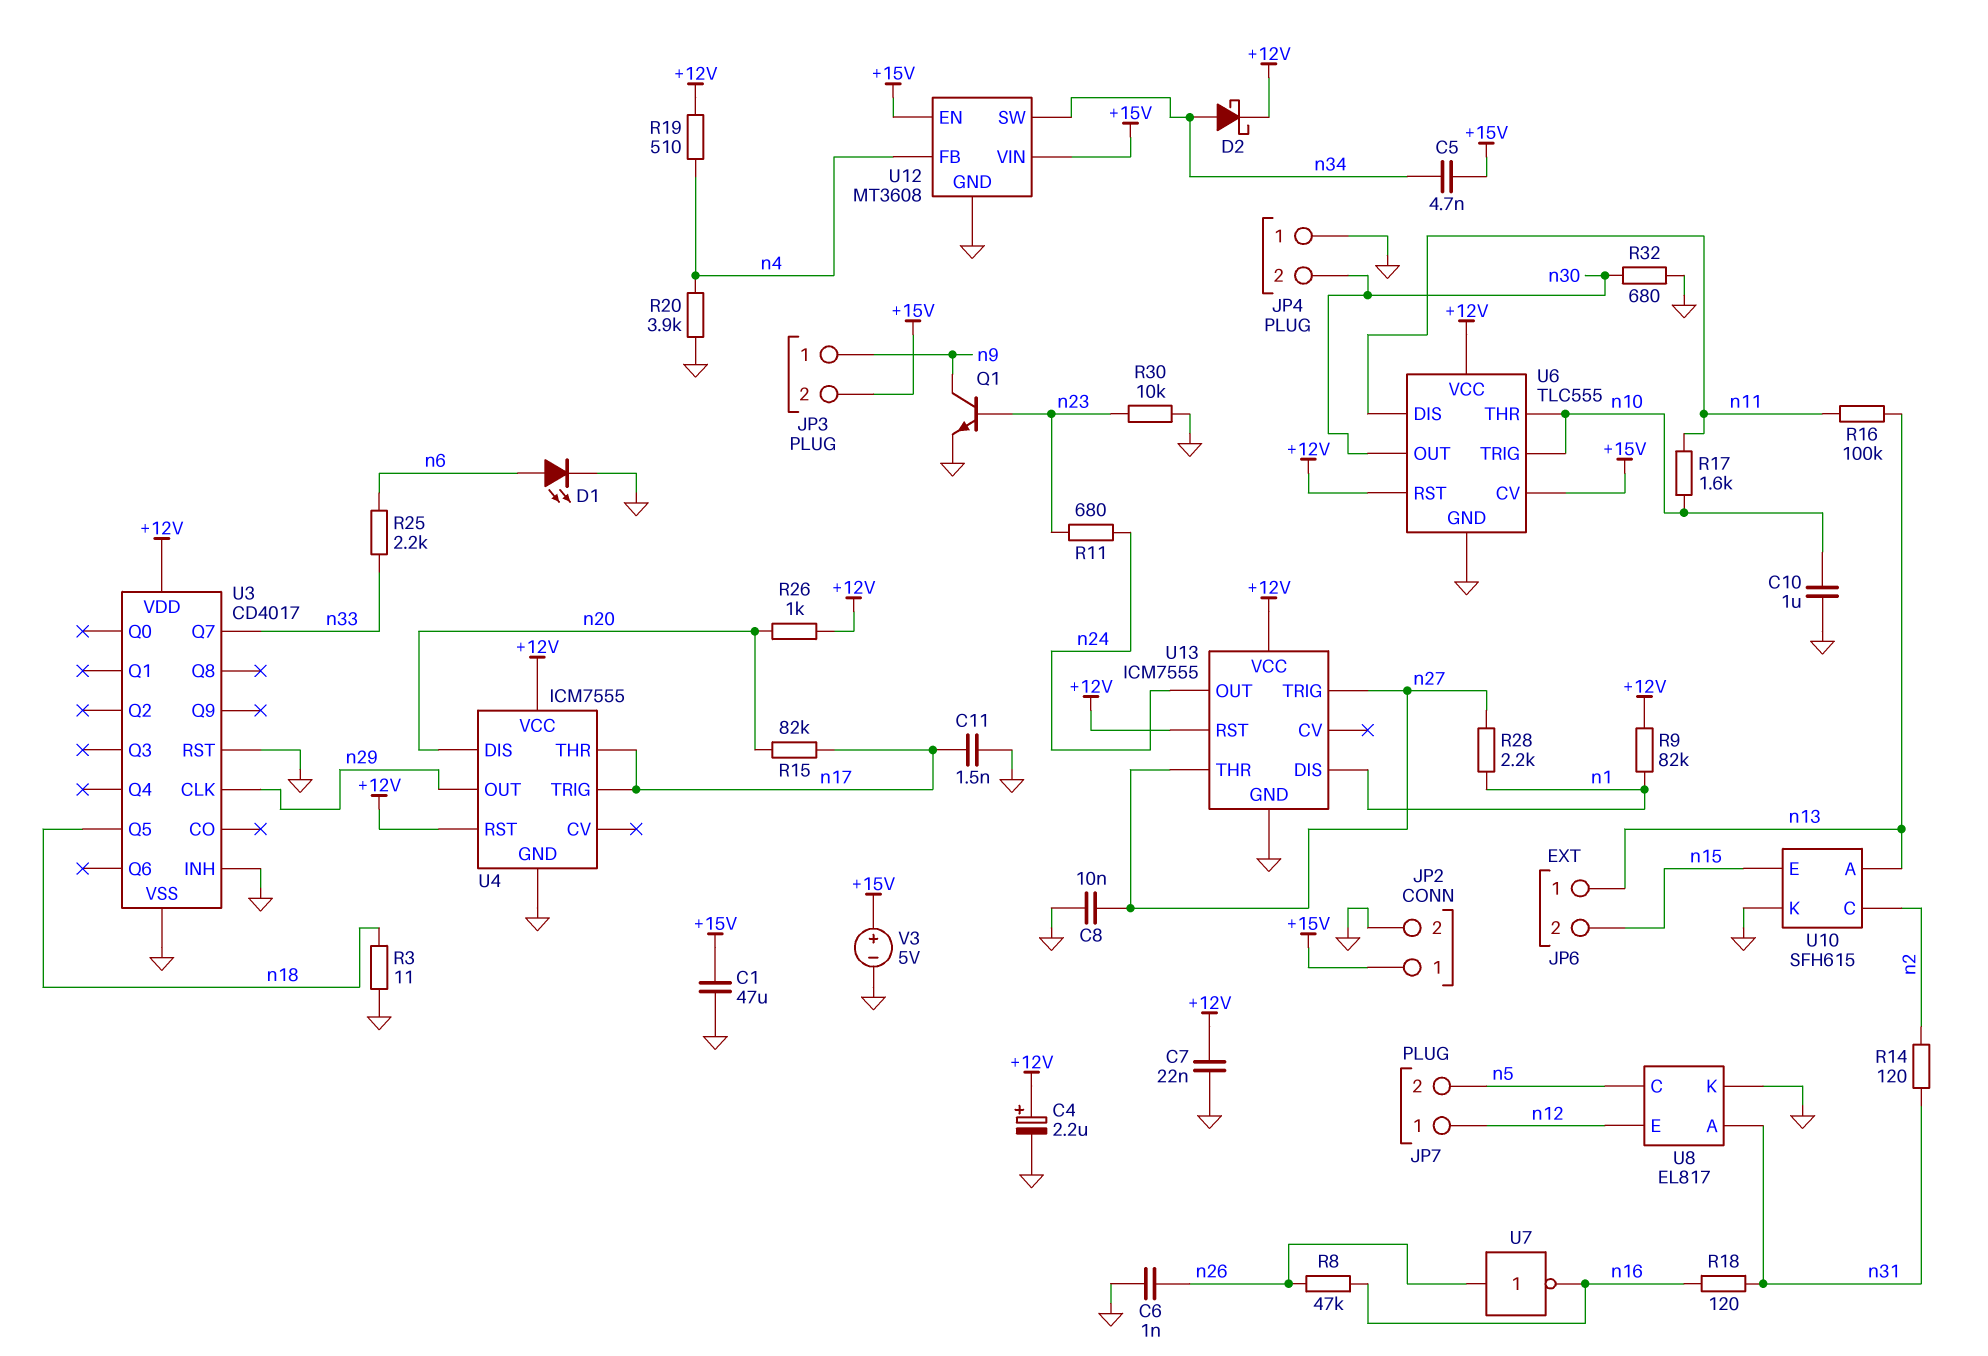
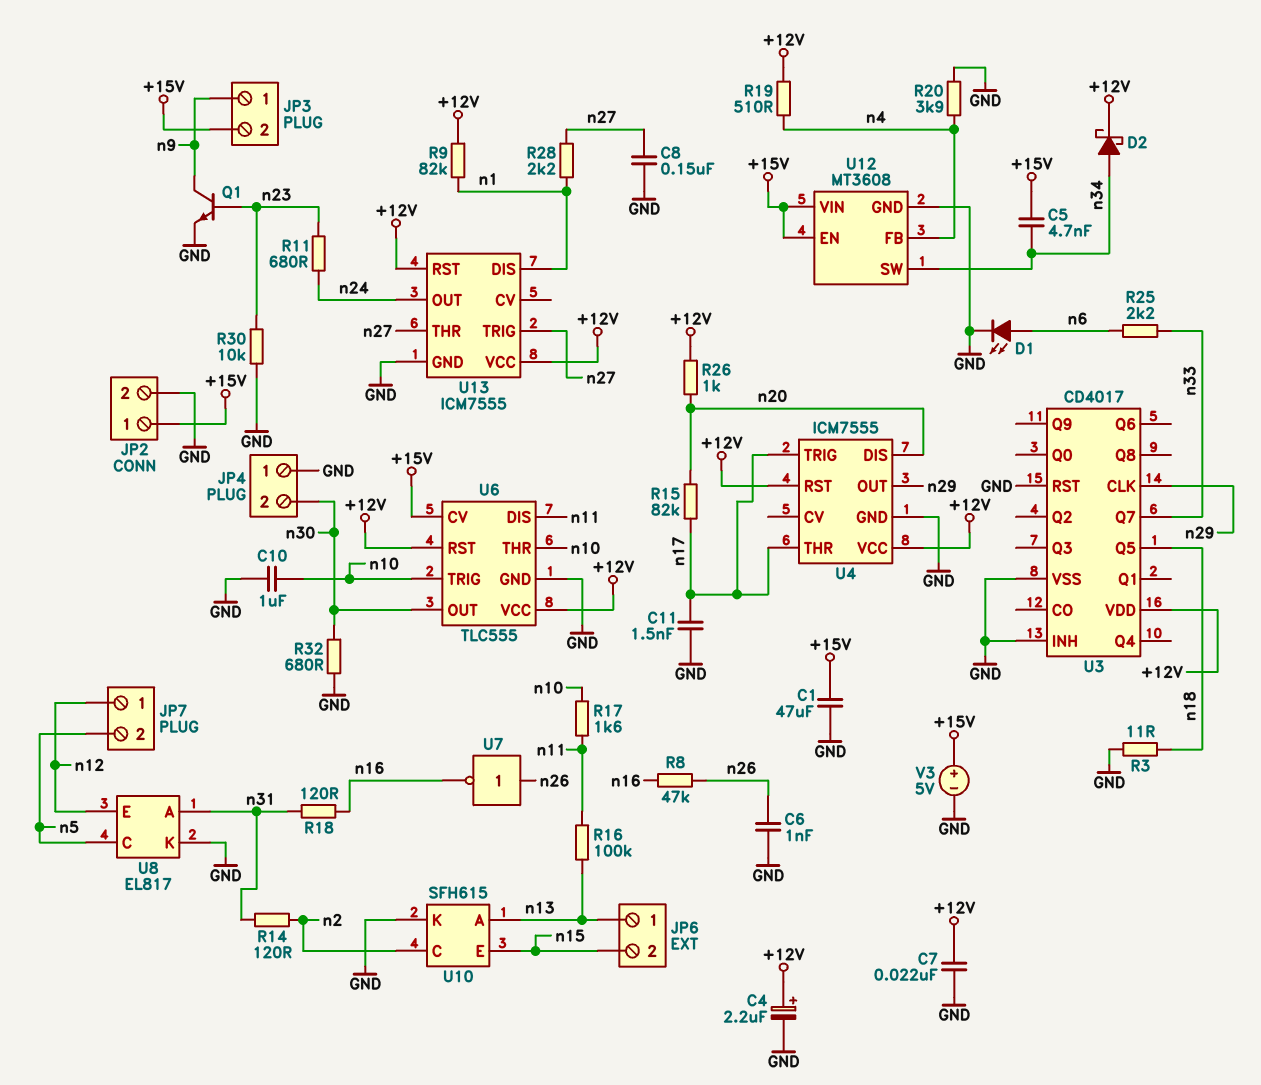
C8: 10nF (GND, n27) -> 150nF (GND, n27)

